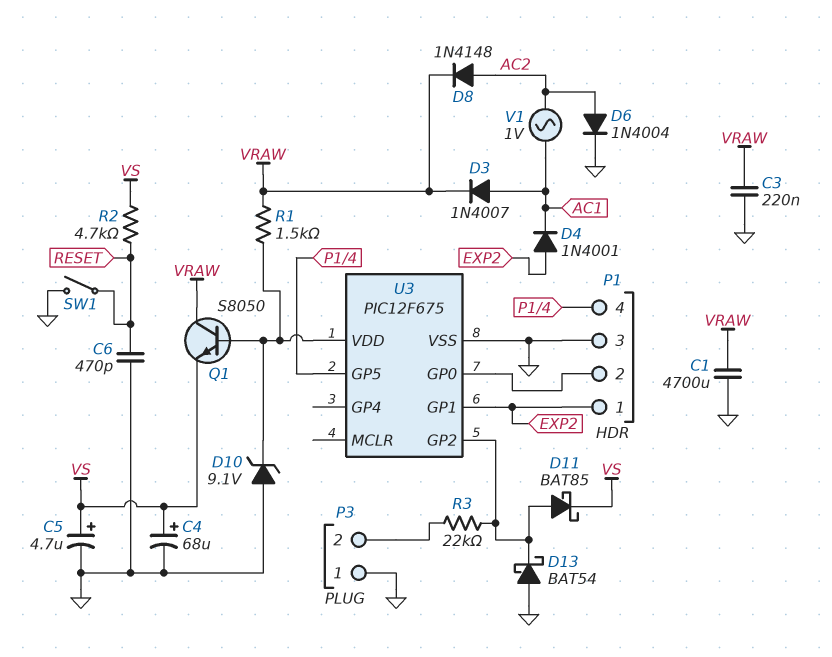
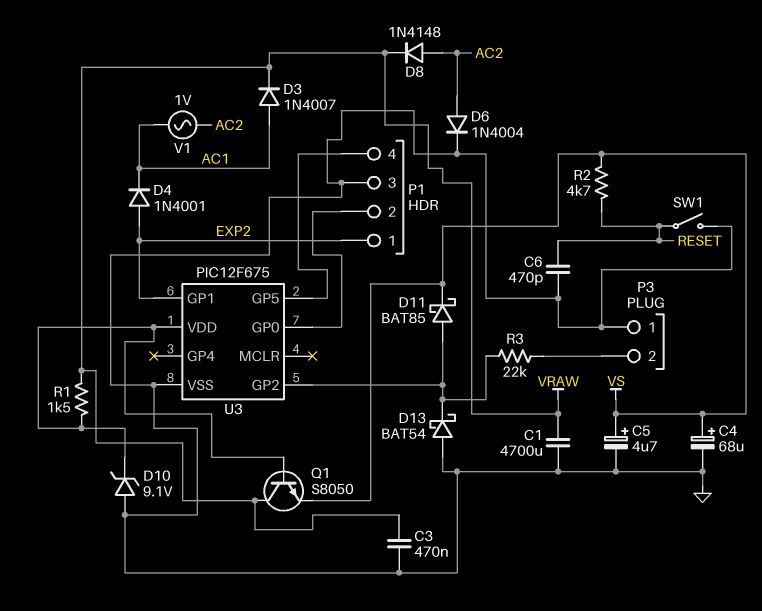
C3: 220nF (GND, VRAW) -> 470nF (GND, VRAW)

